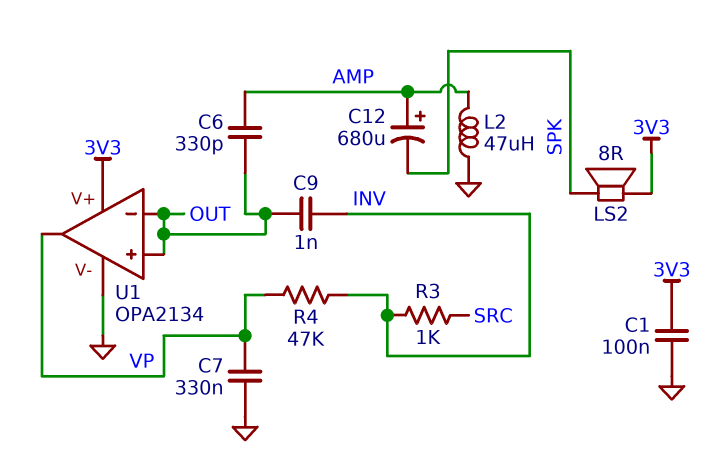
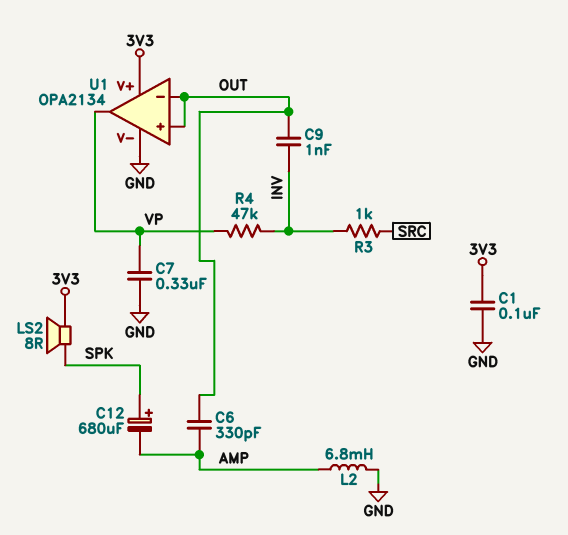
C12: 680uF (plus AMP, minus SPK) -> 680uF (plus SPK, minus AMP)
L2: 47uH (AMP, GND) -> 6.8mH (AMP, GND)

